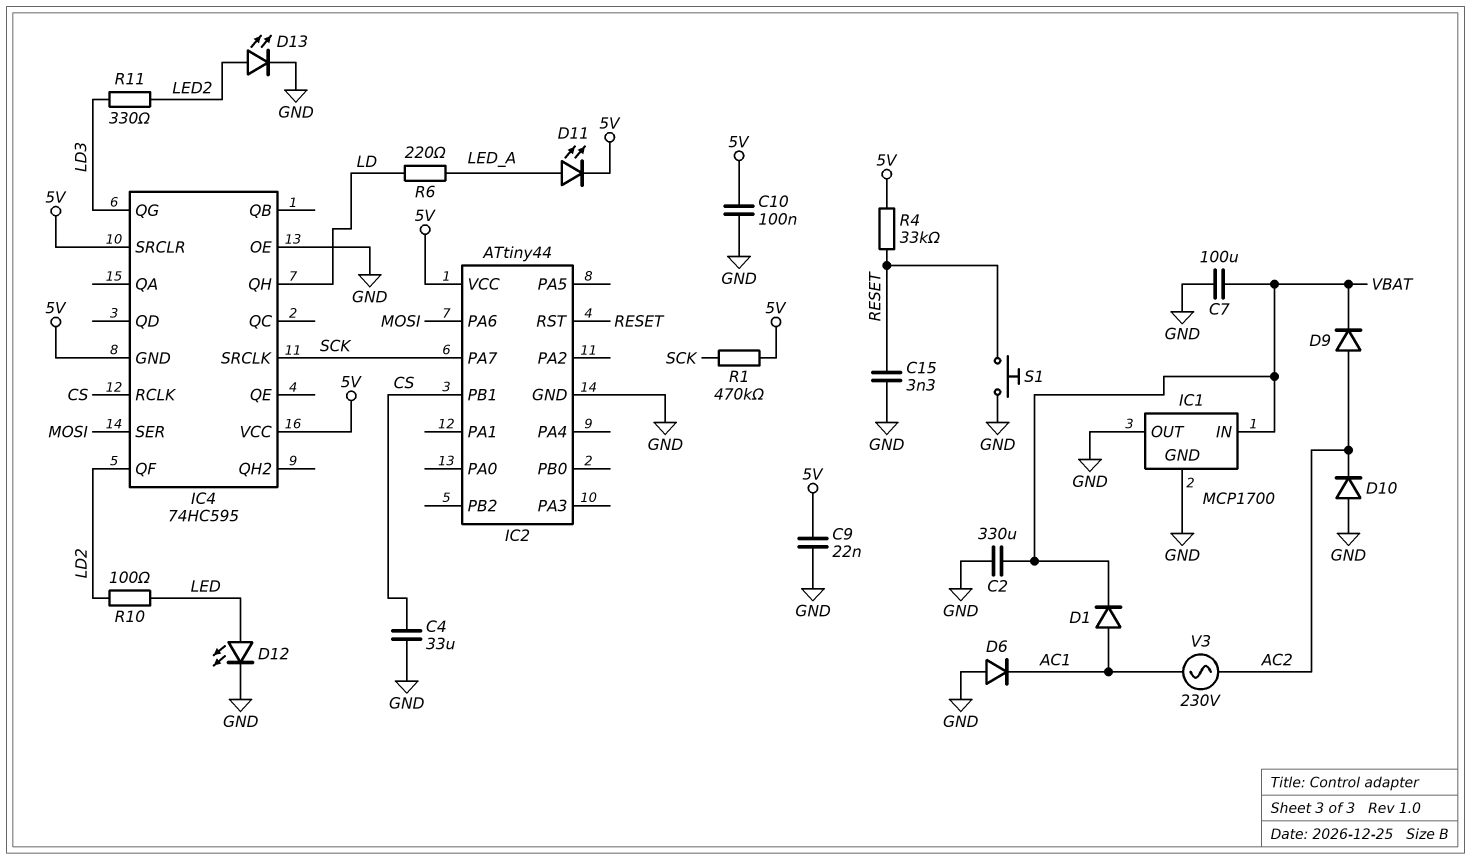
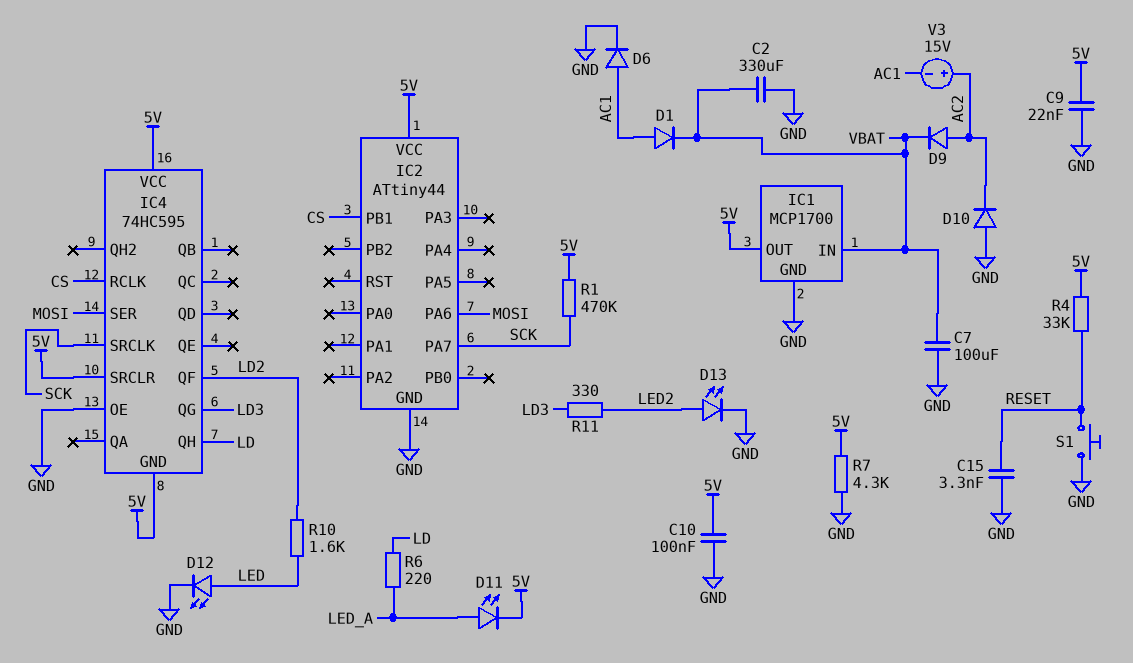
C4: 33uF (CS, GND) -> none
D6: diode (A GND, K AC1) -> diode (A AC1, K GND)
IC1 pin OUT: GND -> 5V
IC2 pin RST: RESET -> none
R7: none -> 4.3k (5V, GND)
R10: 100 (LD2, LED) -> 1.6k (LD2, LED)
V3: AC 230V (AC1, AC2) -> 15V (plus AC2, minus AC1)

